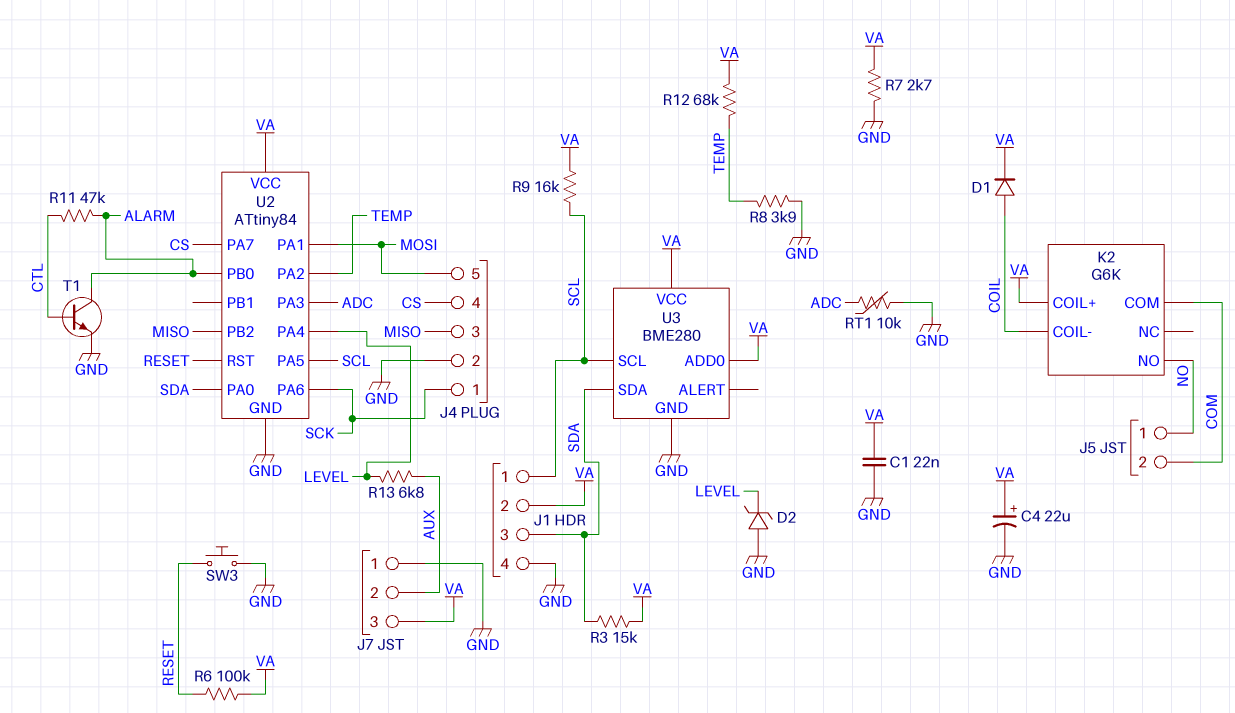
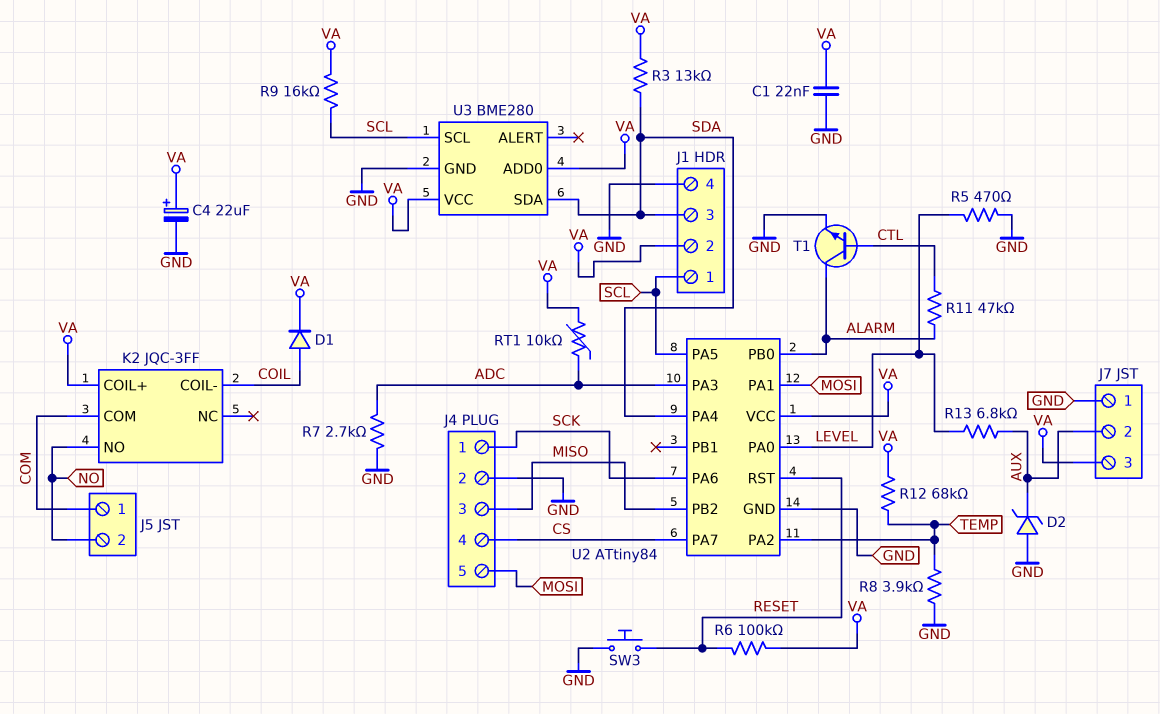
D2: zener (A GND, K LEVEL) -> zener (A GND, K AUX)
J5 pin 1: NO -> COM
J5 pin 2: COM -> NO
K2: G6K -> JQC-3FF
R3: 15k (SDA, VA) -> 13k (SDA, VA)
R5: none -> 470 (GND, LEVEL)
R7: 2.7k (GND, VA) -> 2.7k (ADC, GND)
RT1: 10k (ADC, GND) -> 10k (ADC, VA)
U2 pin PA0: SDA -> LEVEL
U2 pin PA4: LEVEL -> SDA

